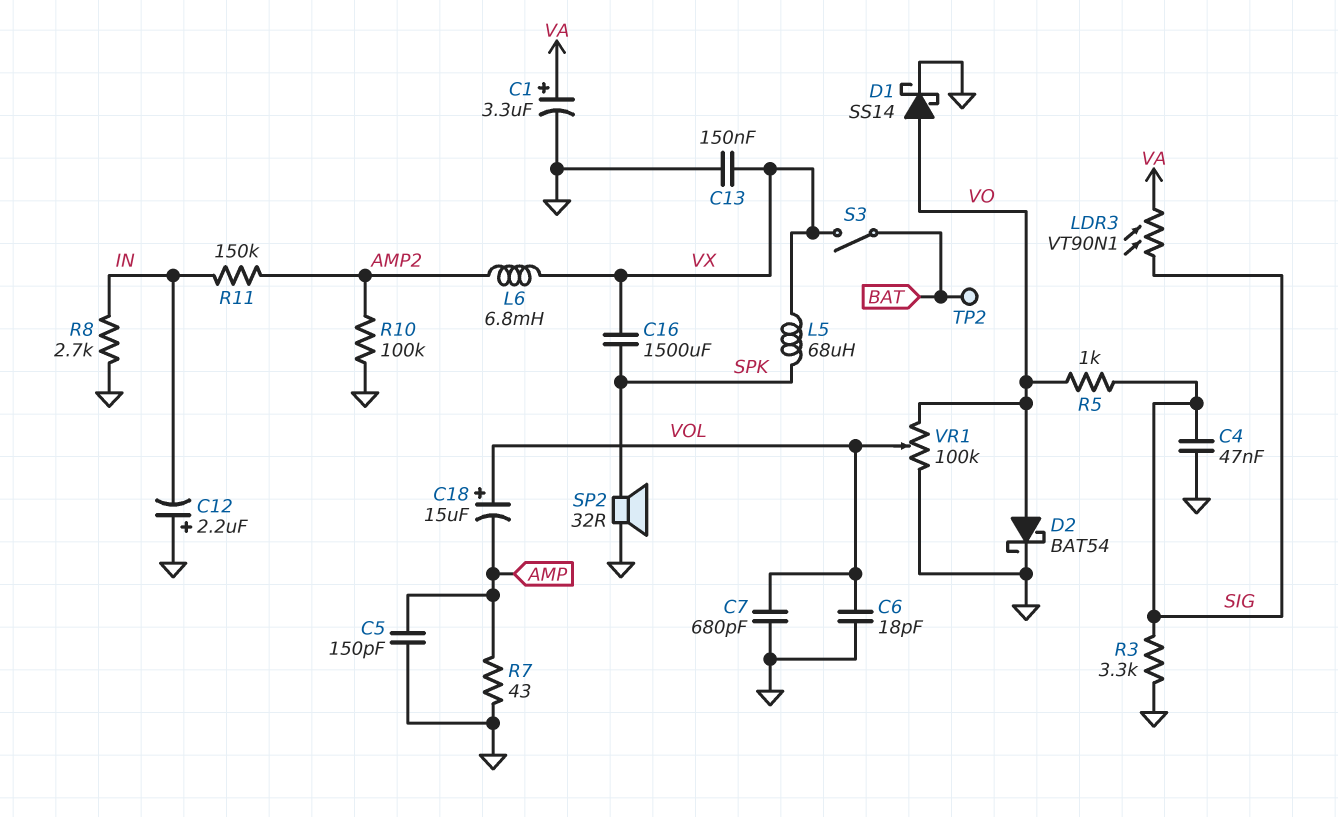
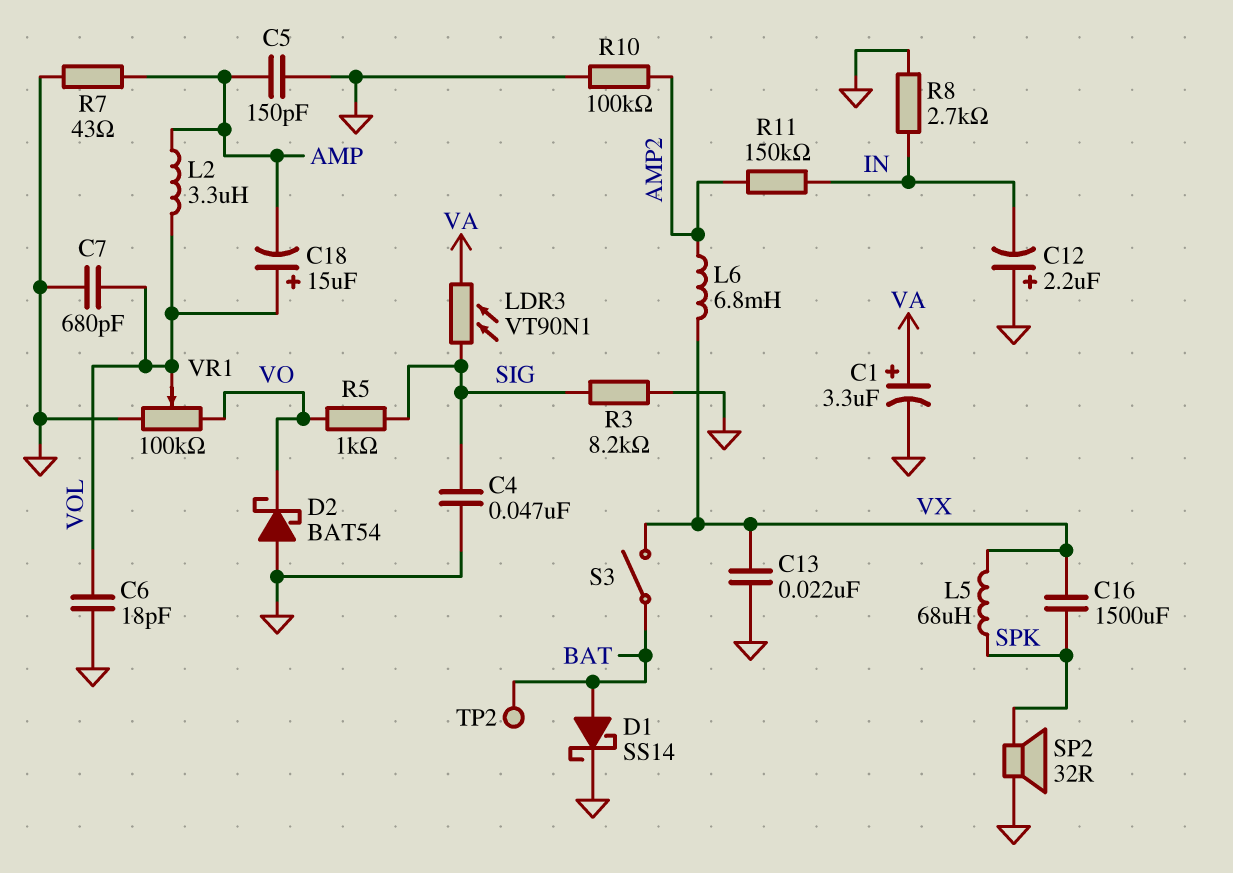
C13: 150nF (GND, VX) -> 22nF (GND, VX)
D1: schottky SS14 (A VO, K GND) -> schottky SS14 (A BAT, K GND)
D2: schottky BAT54 (A VO, K GND) -> schottky BAT54 (A GND, K VO)
L2: none -> 3.3uH (AMP, VOL)
R3: 3.3k (GND, SIG) -> 8.2k (GND, SIG)

